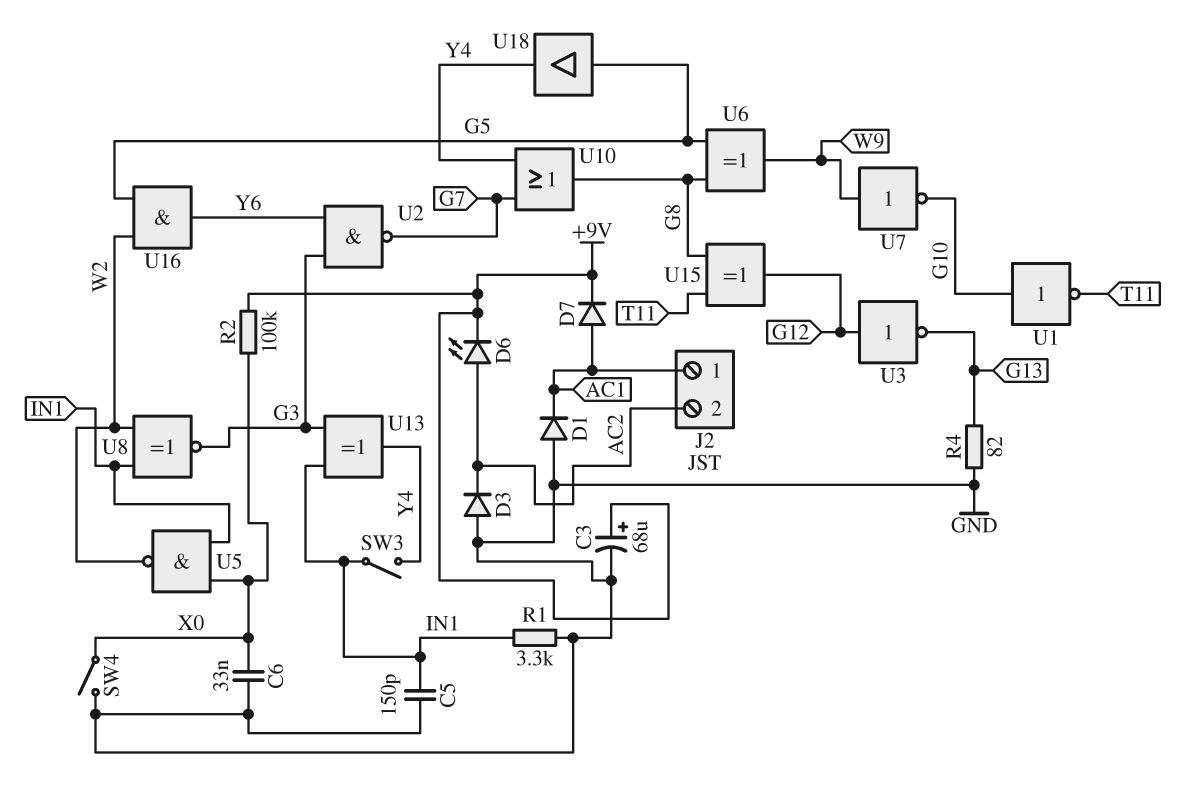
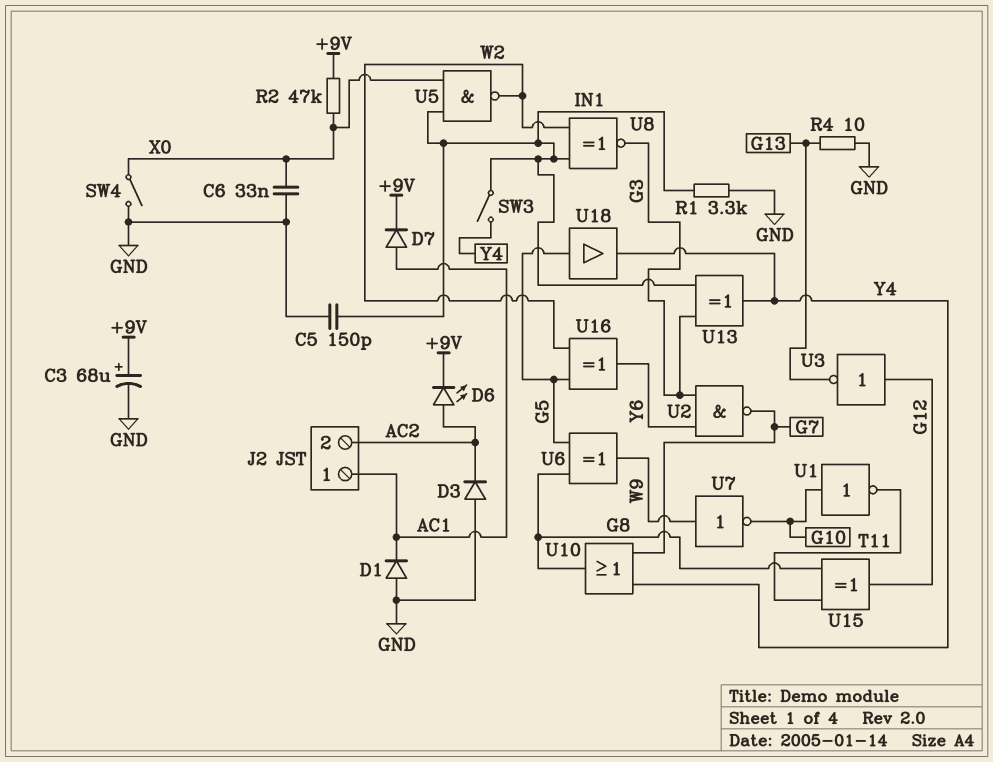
R2: 100k (+9V, X0) -> 47k (+9V, X0)
R4: 82 (G13, GND) -> 10 (G13, GND)
U16: AND (in G5, in W2, out Y6) -> XOR (in G5, in W2, out Y6)

